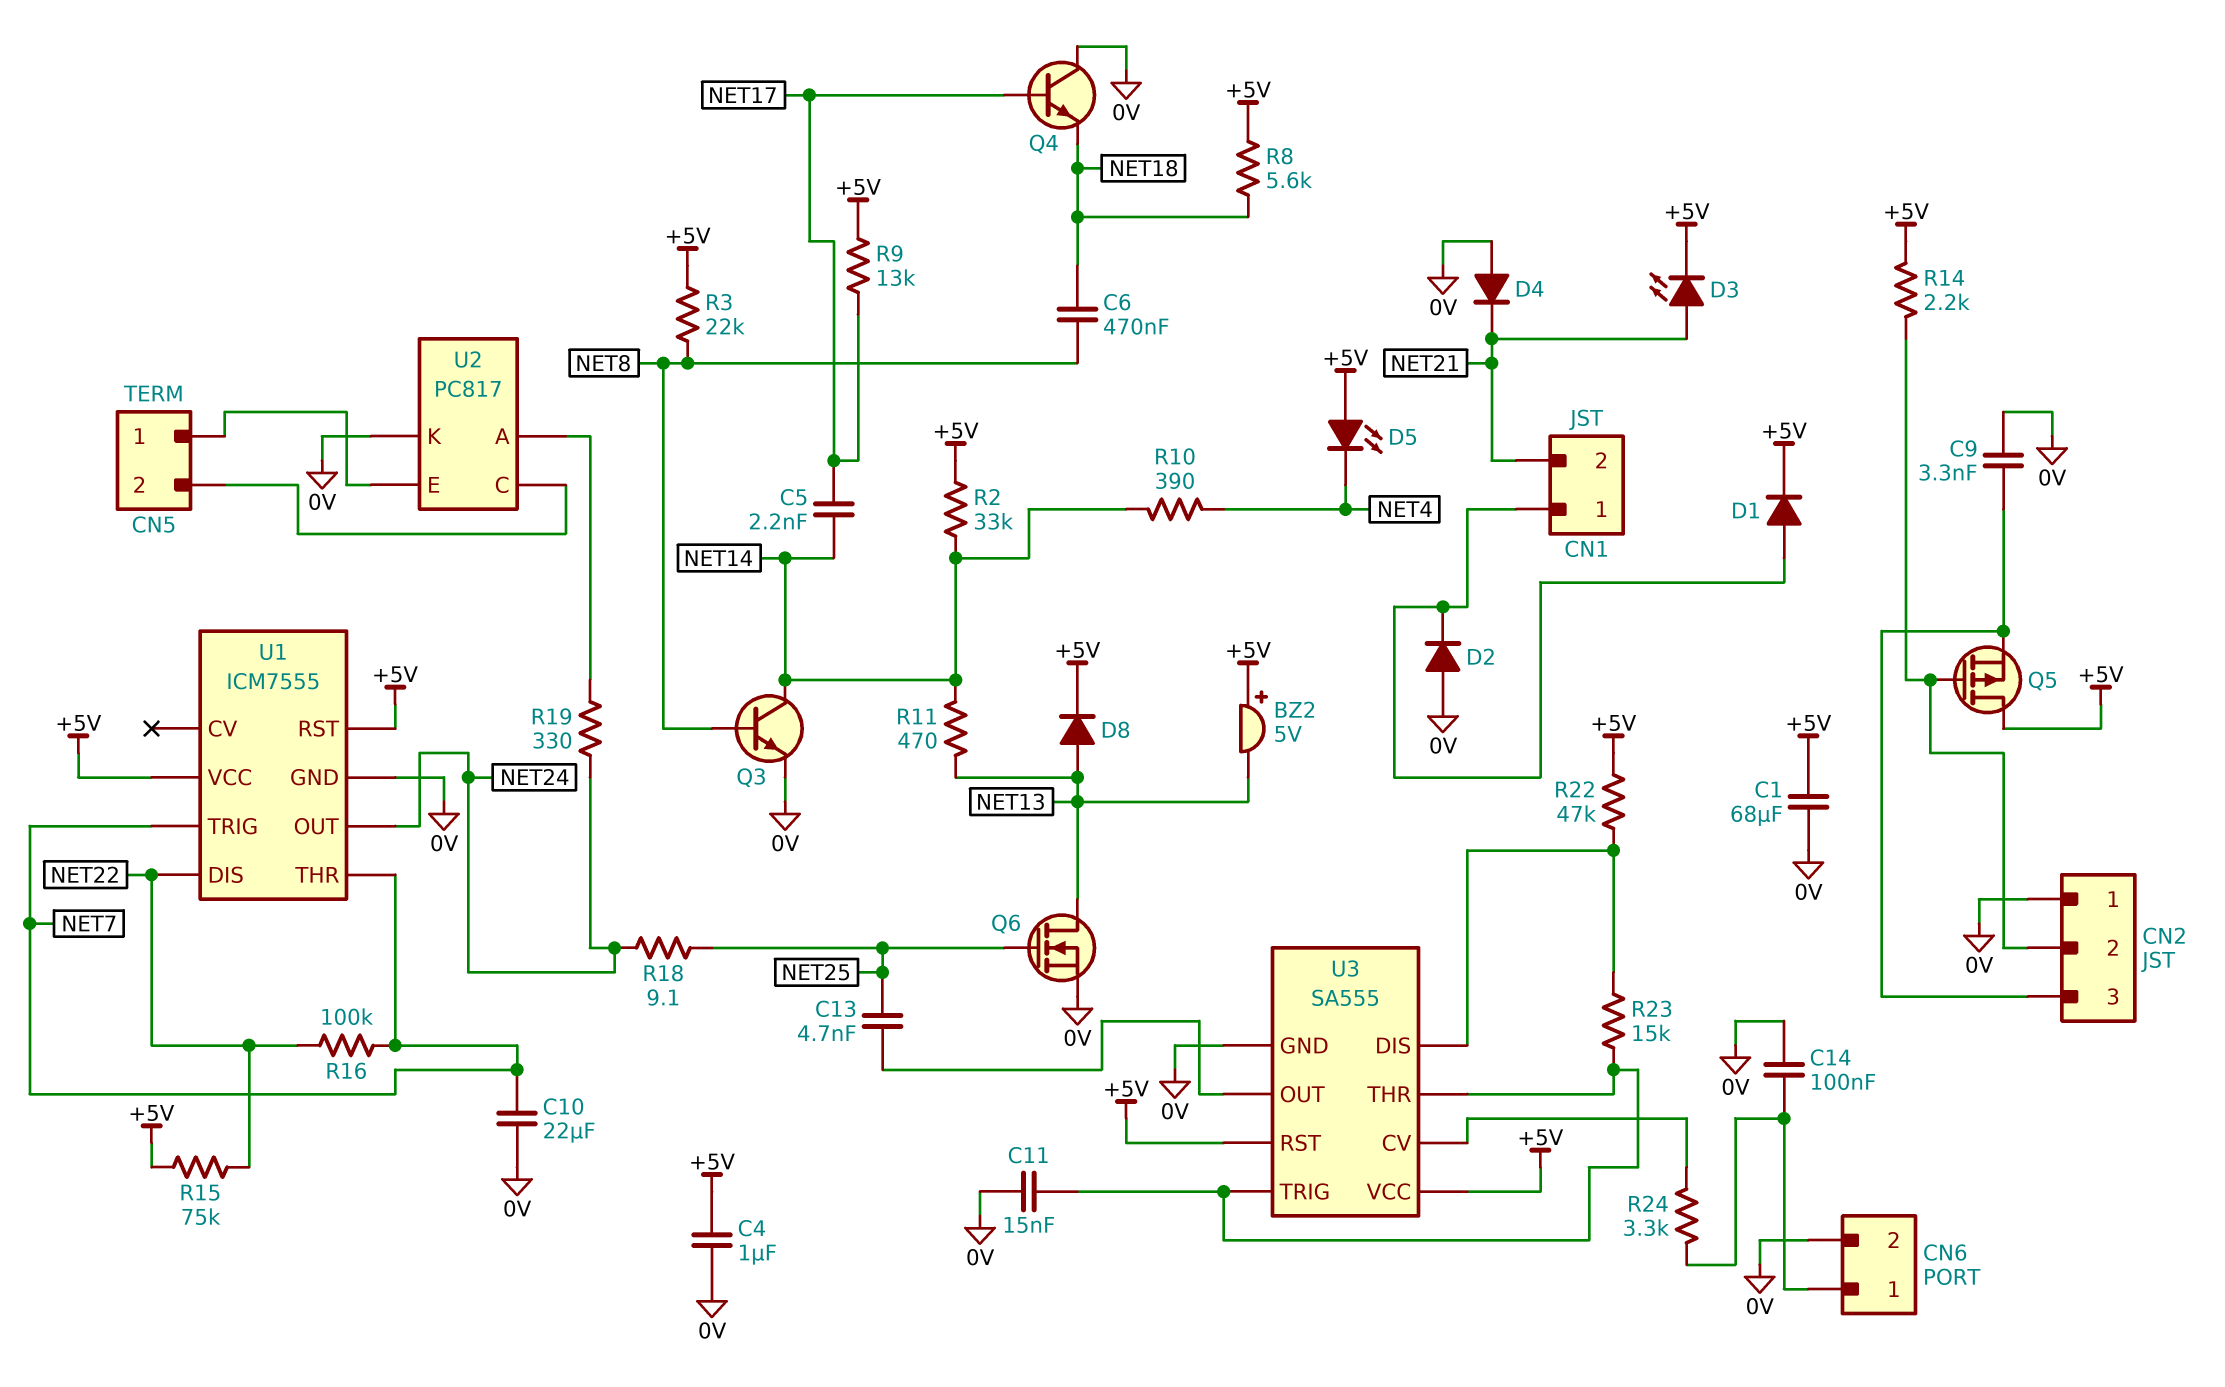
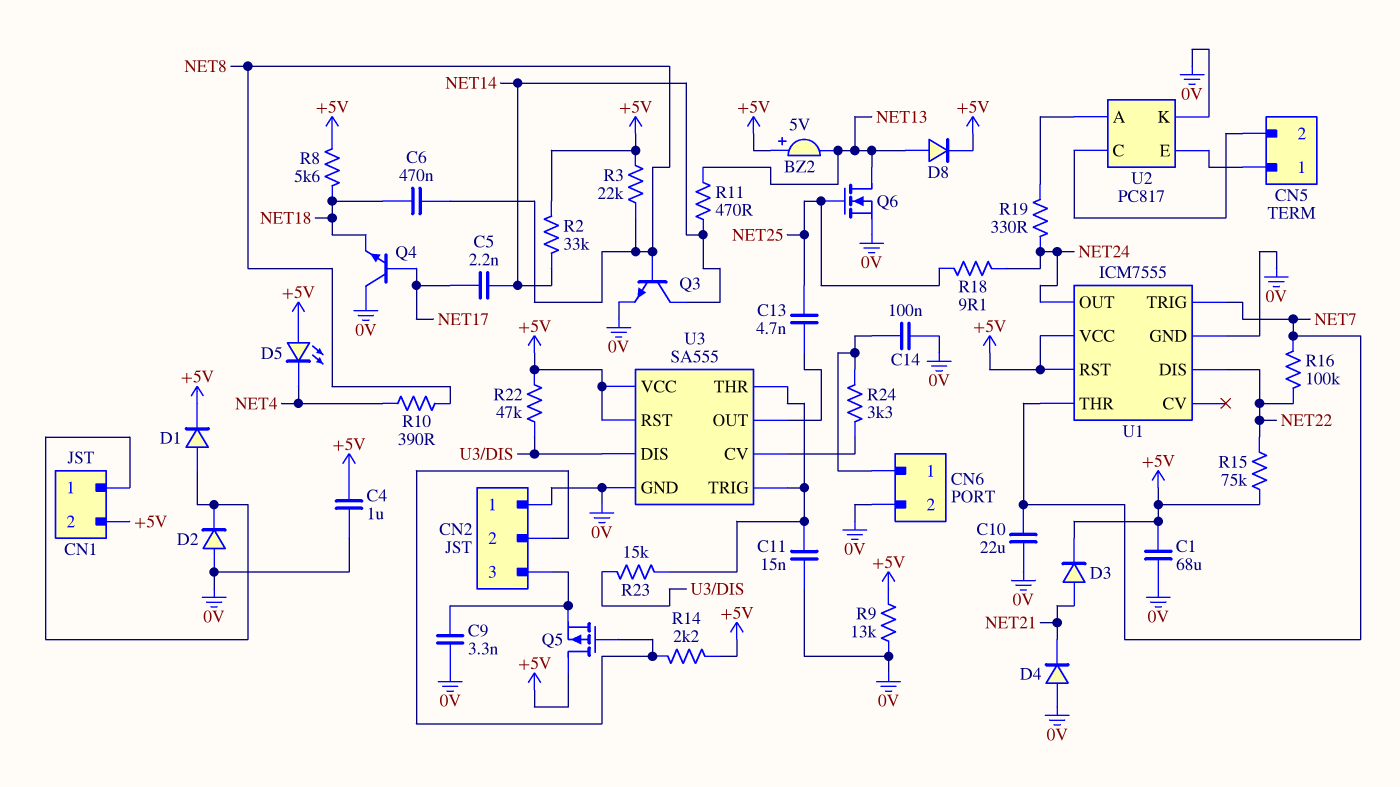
CN1 pin 2: NET21 -> +5V
D3: LED (A NET21, K +5V) -> diode (A NET21, K +5V)
R9: 13k (+5V, NET17) -> 13k (+5V, 0V)
R10: 390 (NET4, NET14) -> 390 (NET4, NET8)

